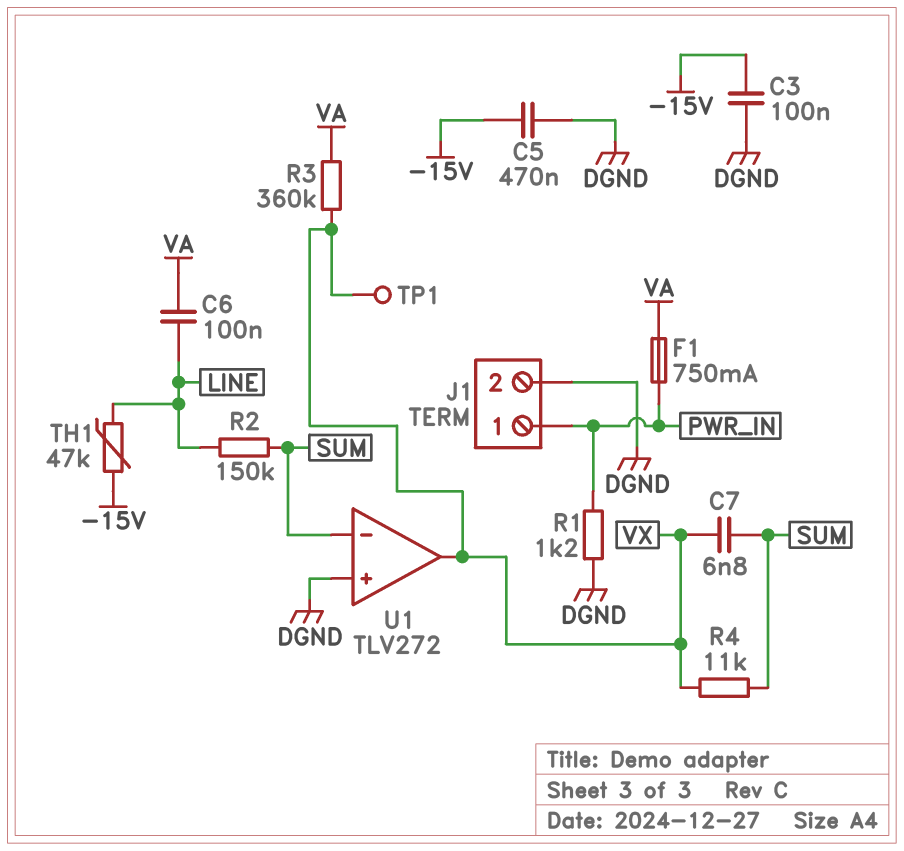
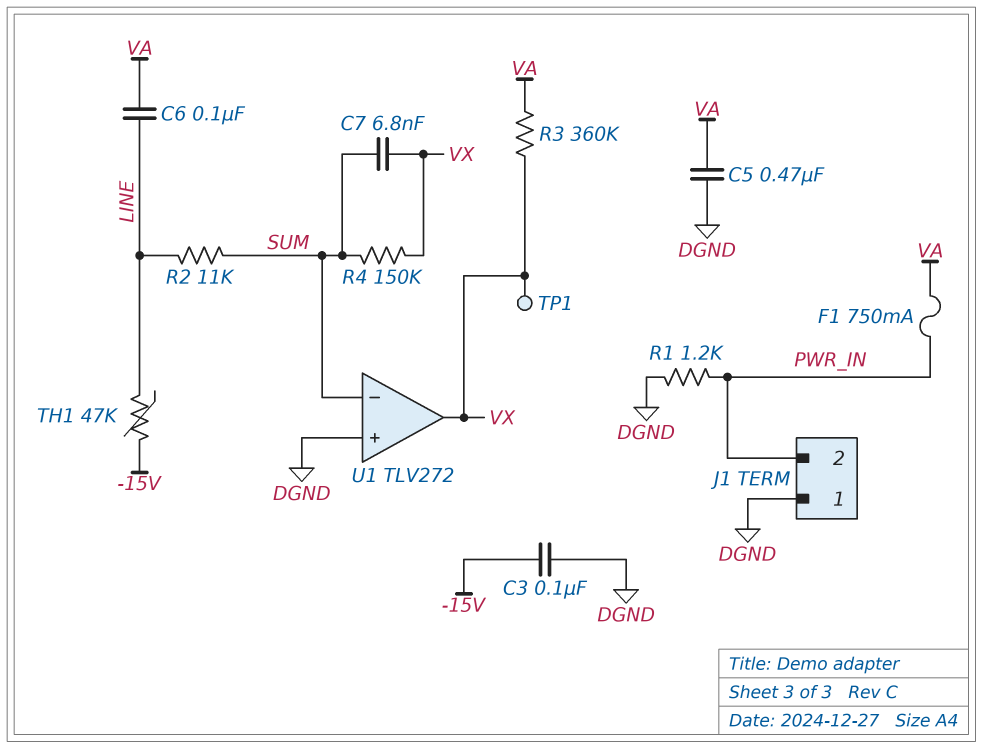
C5: 470nF (-15V, DGND) -> 470nF (DGND, VA)
J1 pin 1: PWR_IN -> DGND
J1 pin 2: DGND -> PWR_IN
R2: 150k (LINE, SUM) -> 11k (LINE, SUM)
R4: 11k (SUM, VX) -> 150k (SUM, VX)

